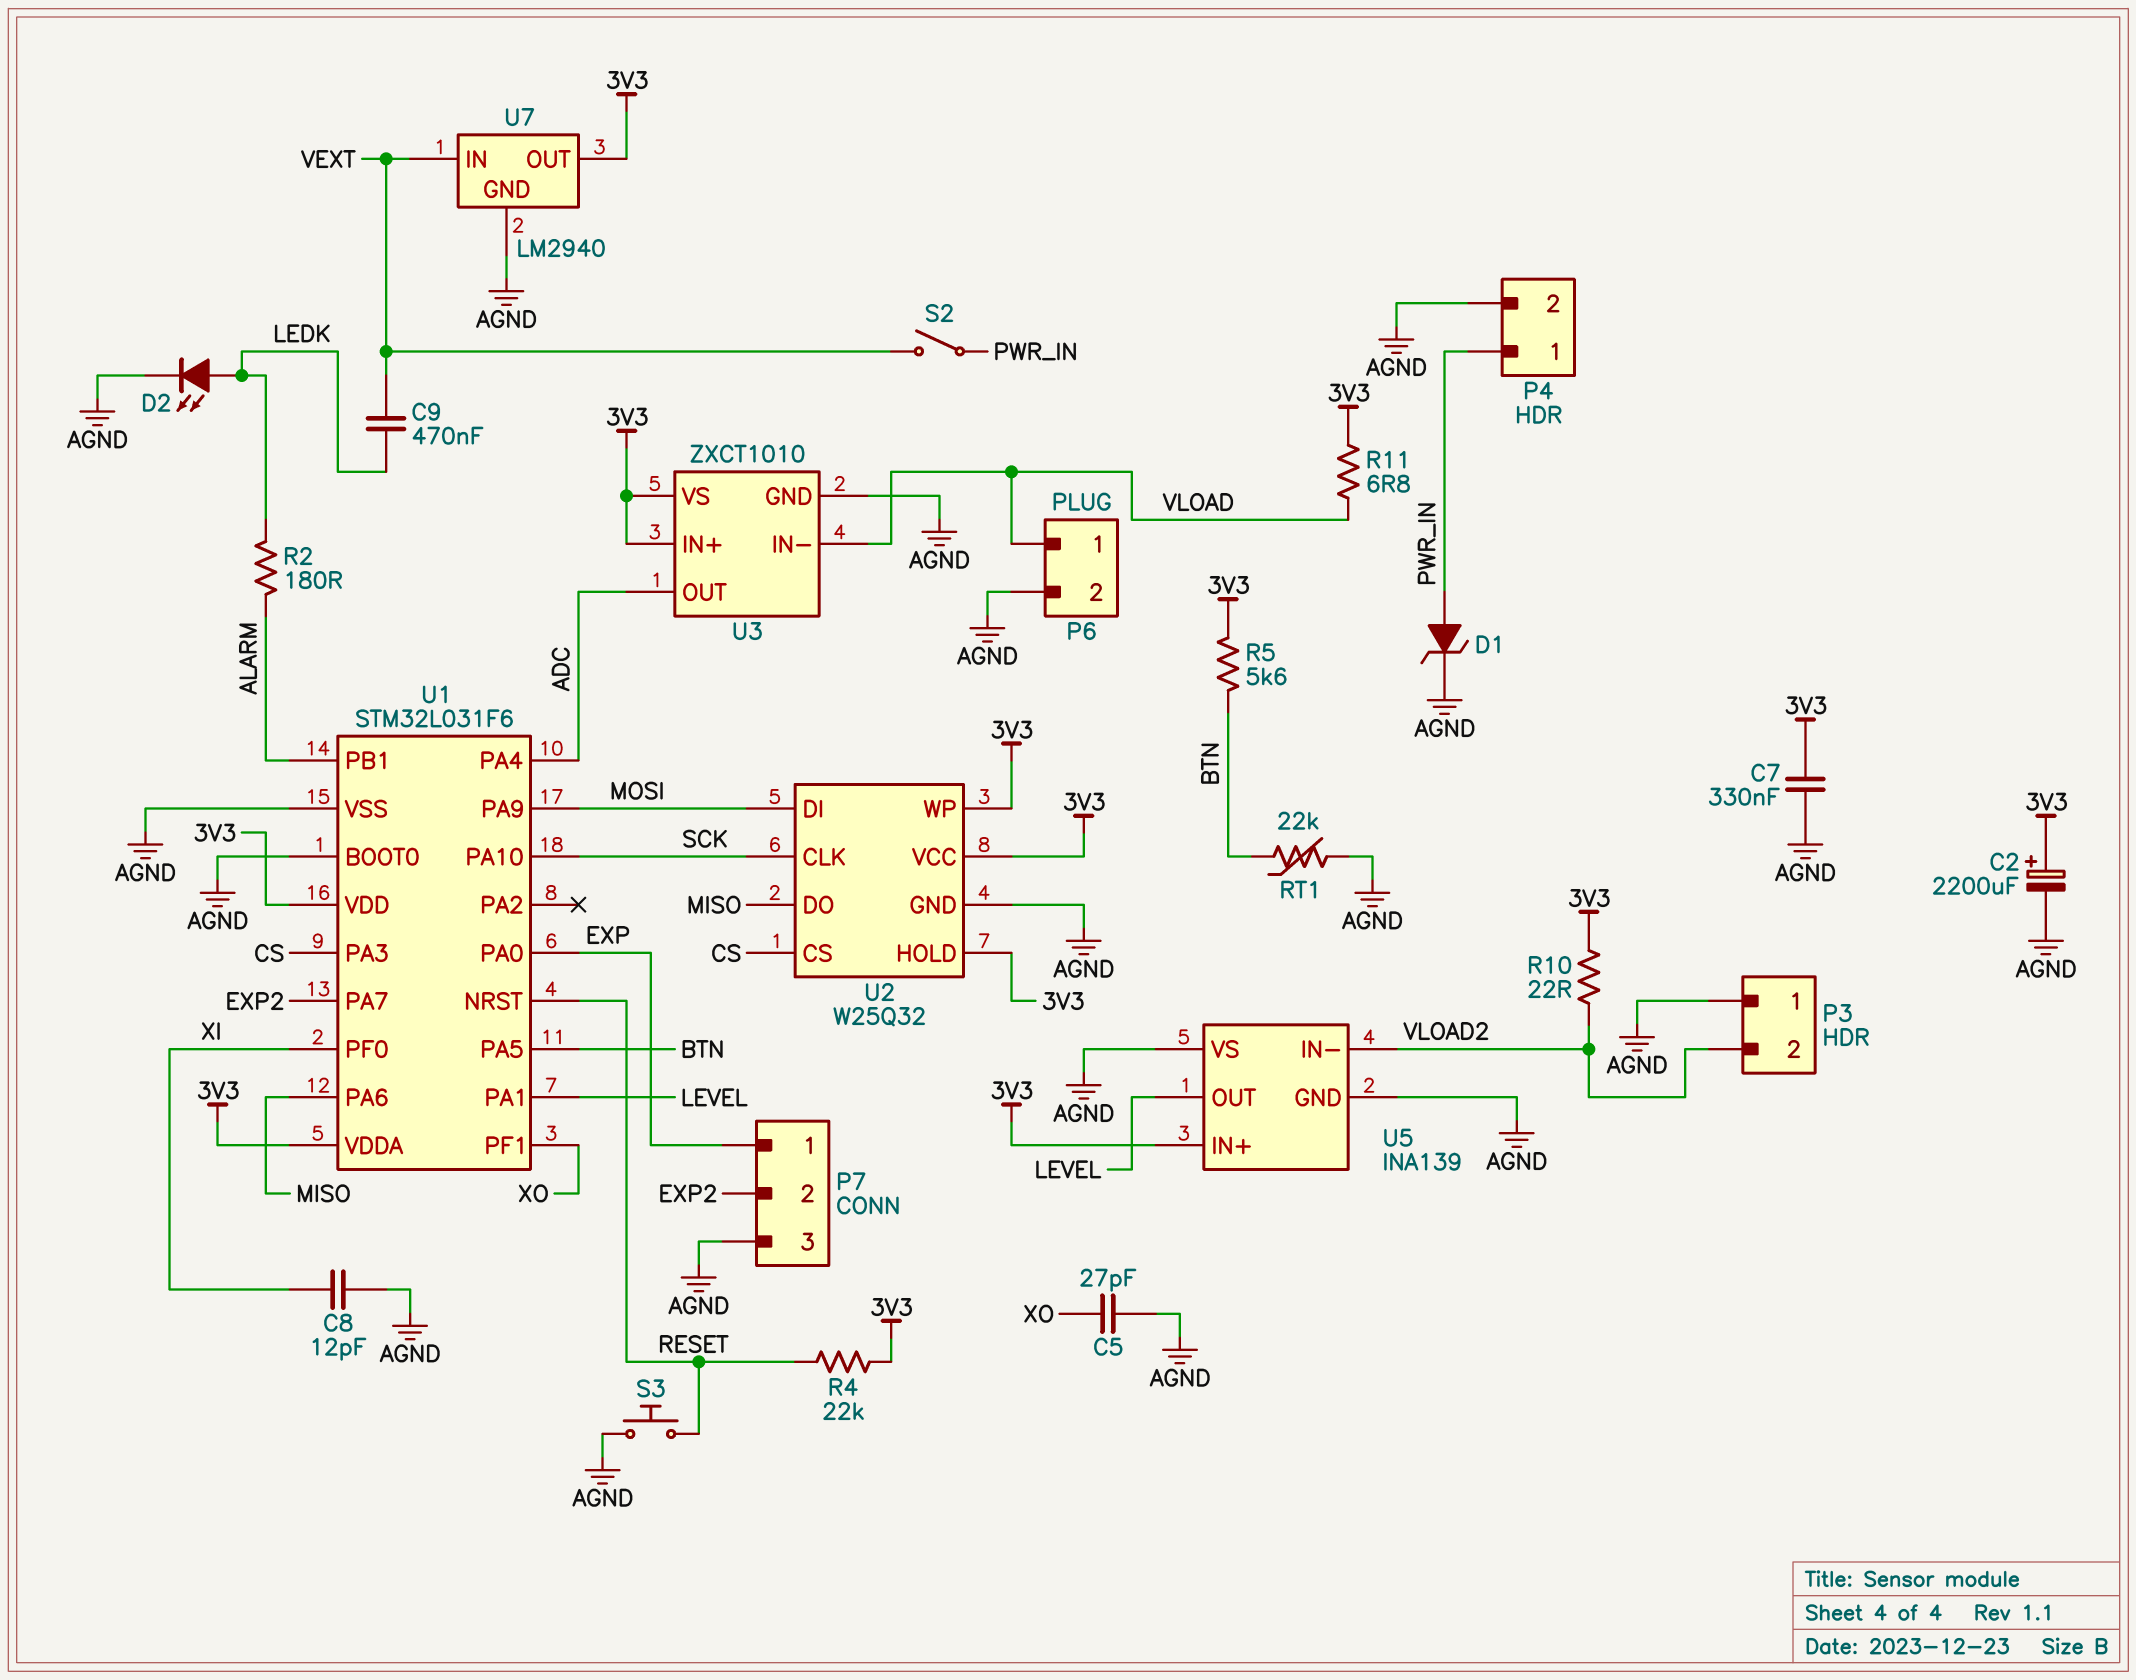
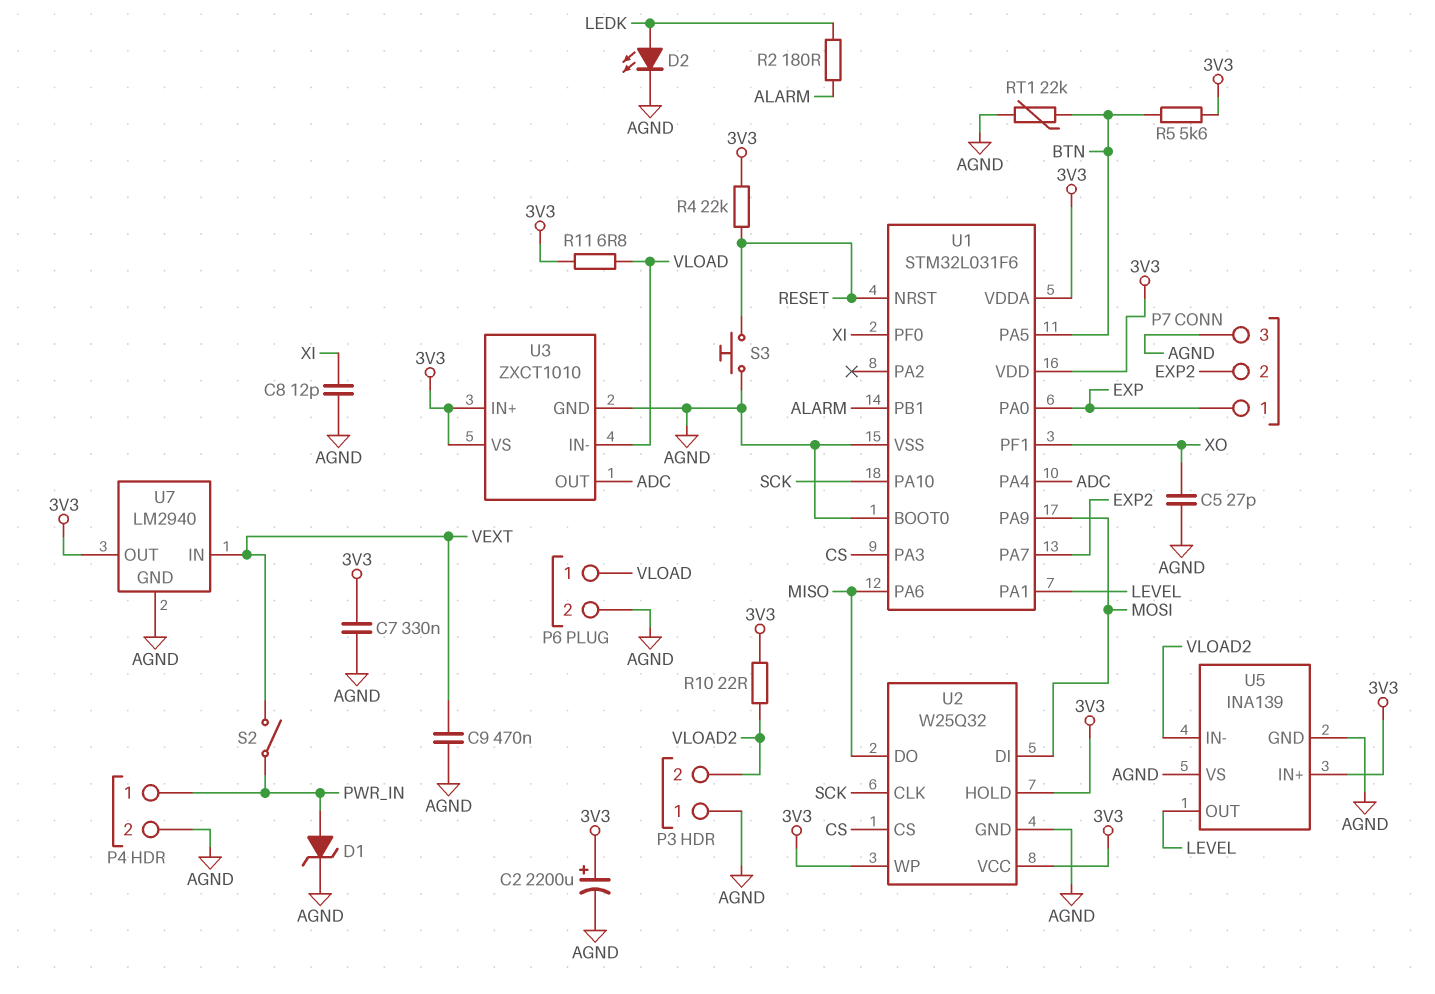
C9: 470nF (LEDK, VEXT) -> 470nF (AGND, VEXT)

